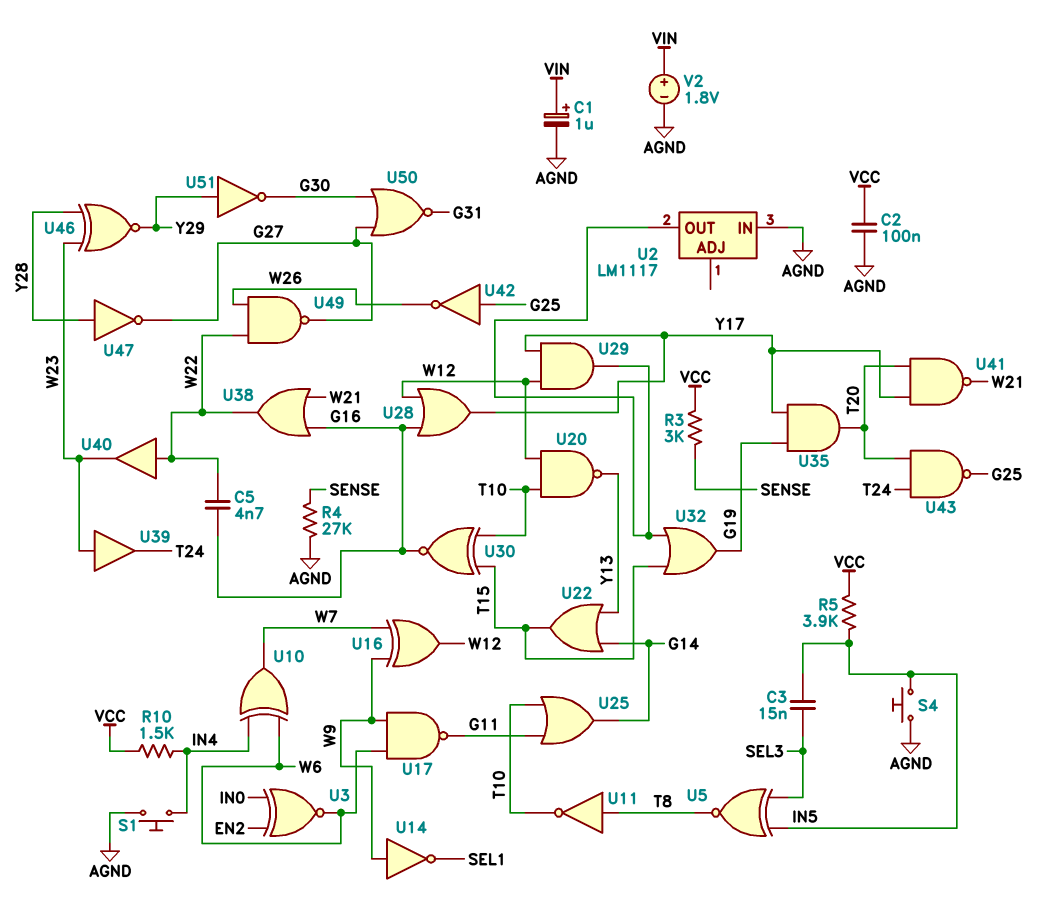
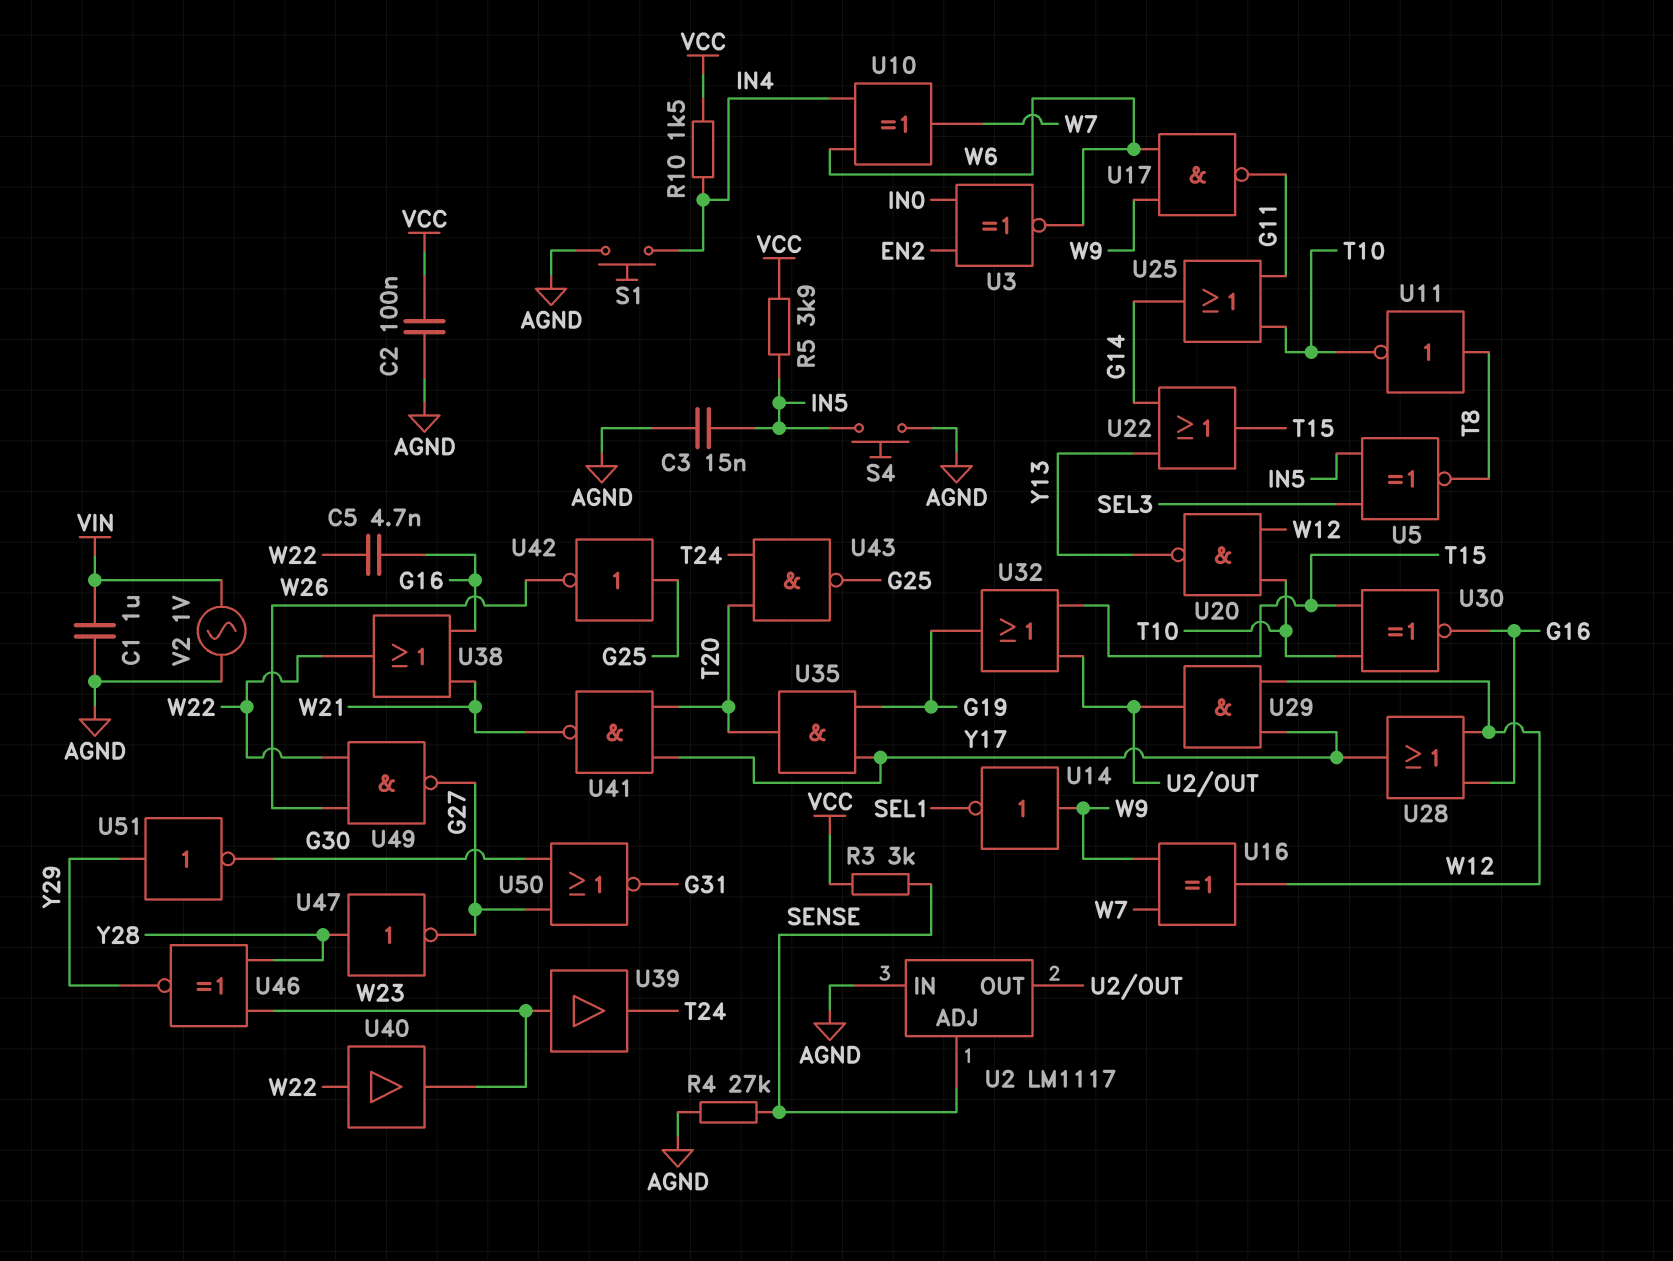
C1: 1uF (plus VIN, minus AGND) -> 1uF (AGND, VIN)
C3: 15nF (IN5, SEL3) -> 15nF (AGND, IN5)
U2 pin ADJ: none -> SENSE
V2: 1.8V (plus VIN, minus AGND) -> AC 1V (AGND, VIN)

